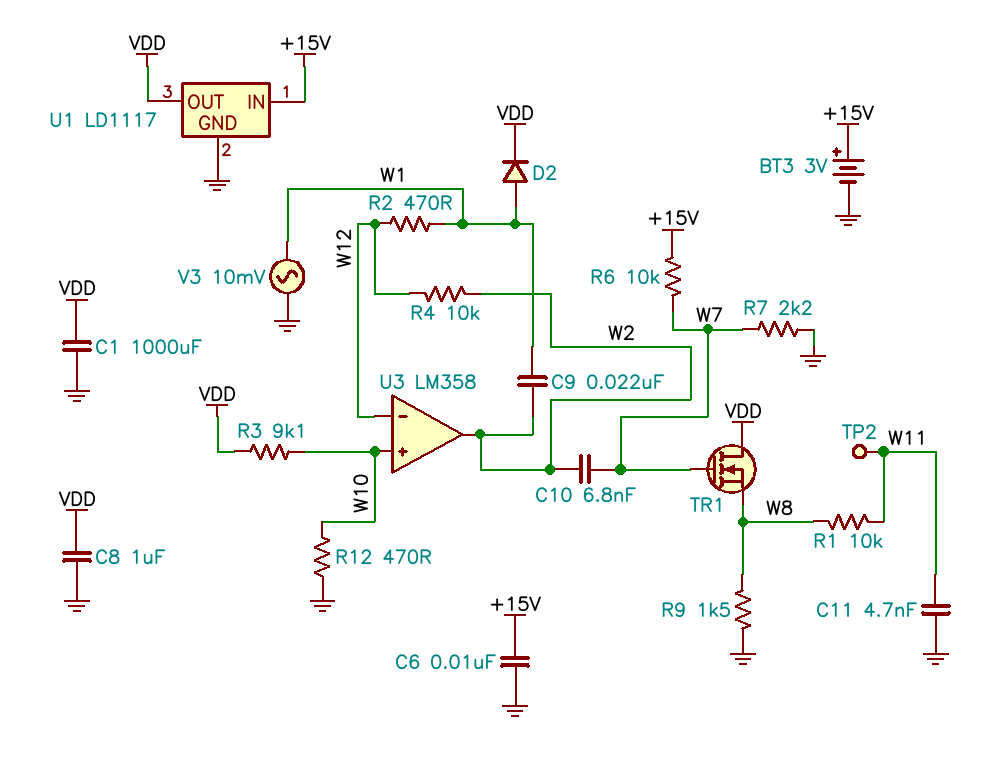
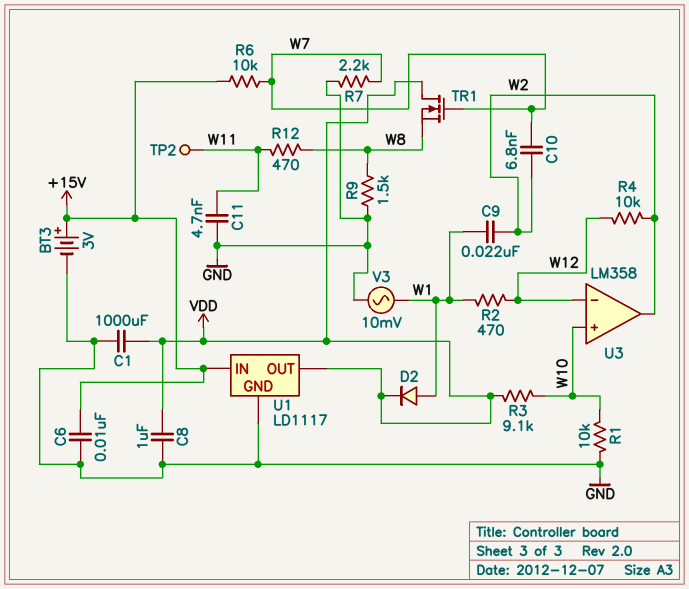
R1: 10k (W8, W11) -> 10k (GND, W10)
R12: 470 (GND, W10) -> 470 (W8, W11)

